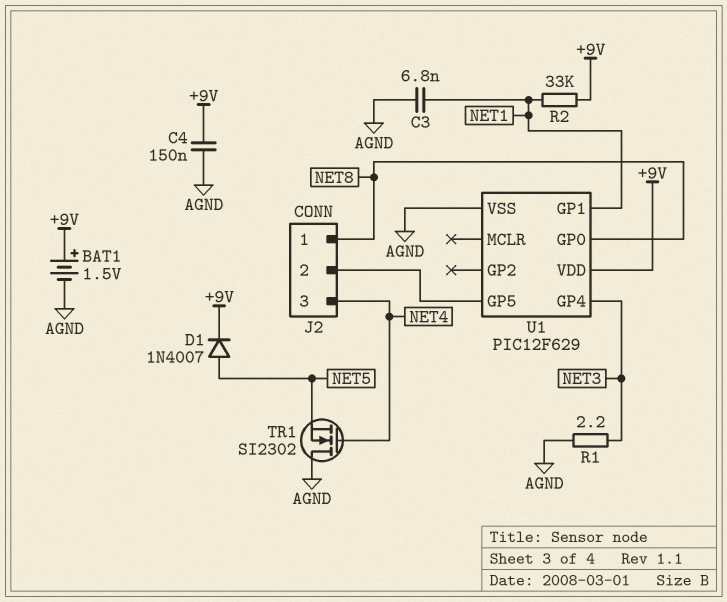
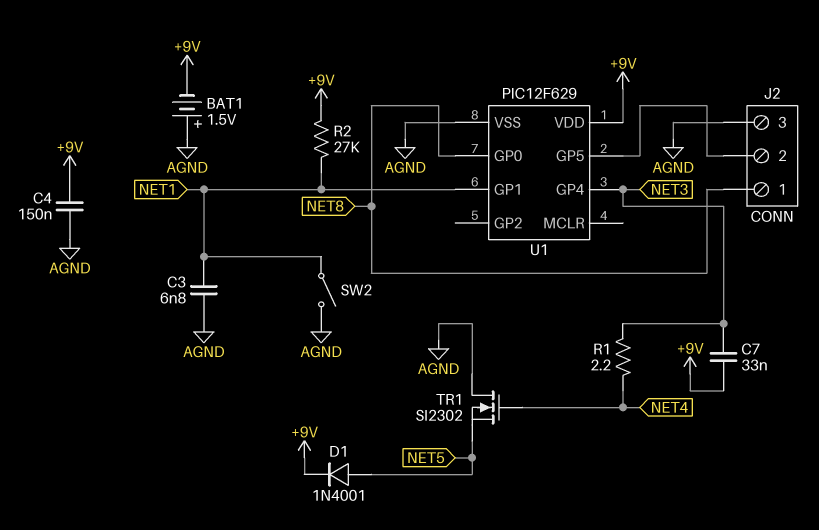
BAT1: 1.5V (plus +9V, minus AGND) -> 1.5V (plus AGND, minus +9V)
C7: none -> 33nF (+9V, NET3)
D1: diode 1N4007 (A NET5, K +9V) -> diode 1N4001 (A NET5, K +9V)
J2 pin 3: NET4 -> AGND
R1: 2.2 (AGND, NET3) -> 2.2 (NET3, NET4)
R2: 33k (+9V, NET1) -> 27k (+9V, NET1)
SW2: none -> switch (AGND, NET1)

